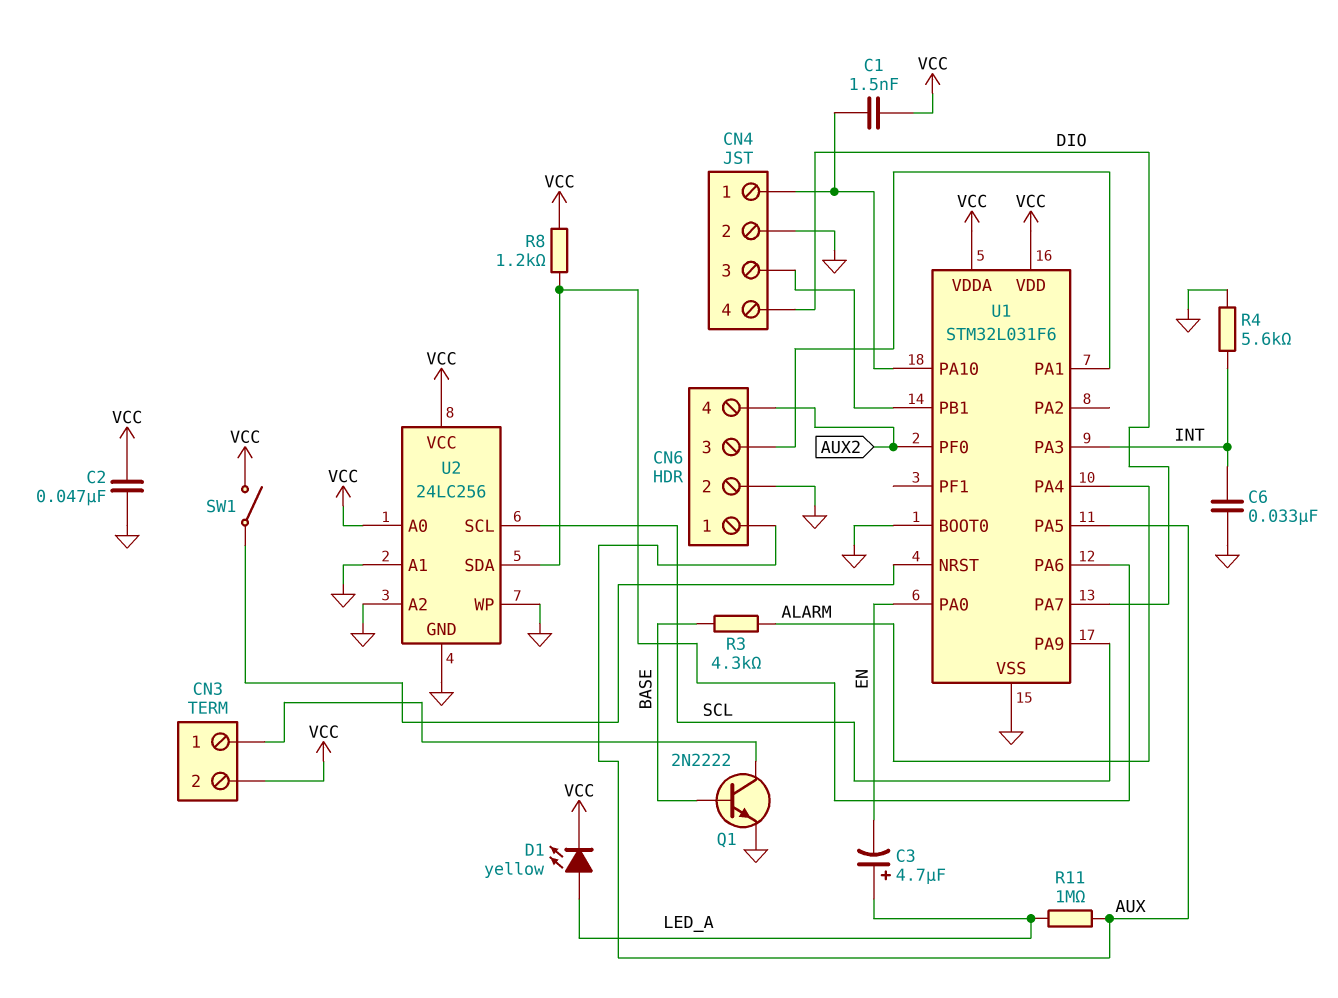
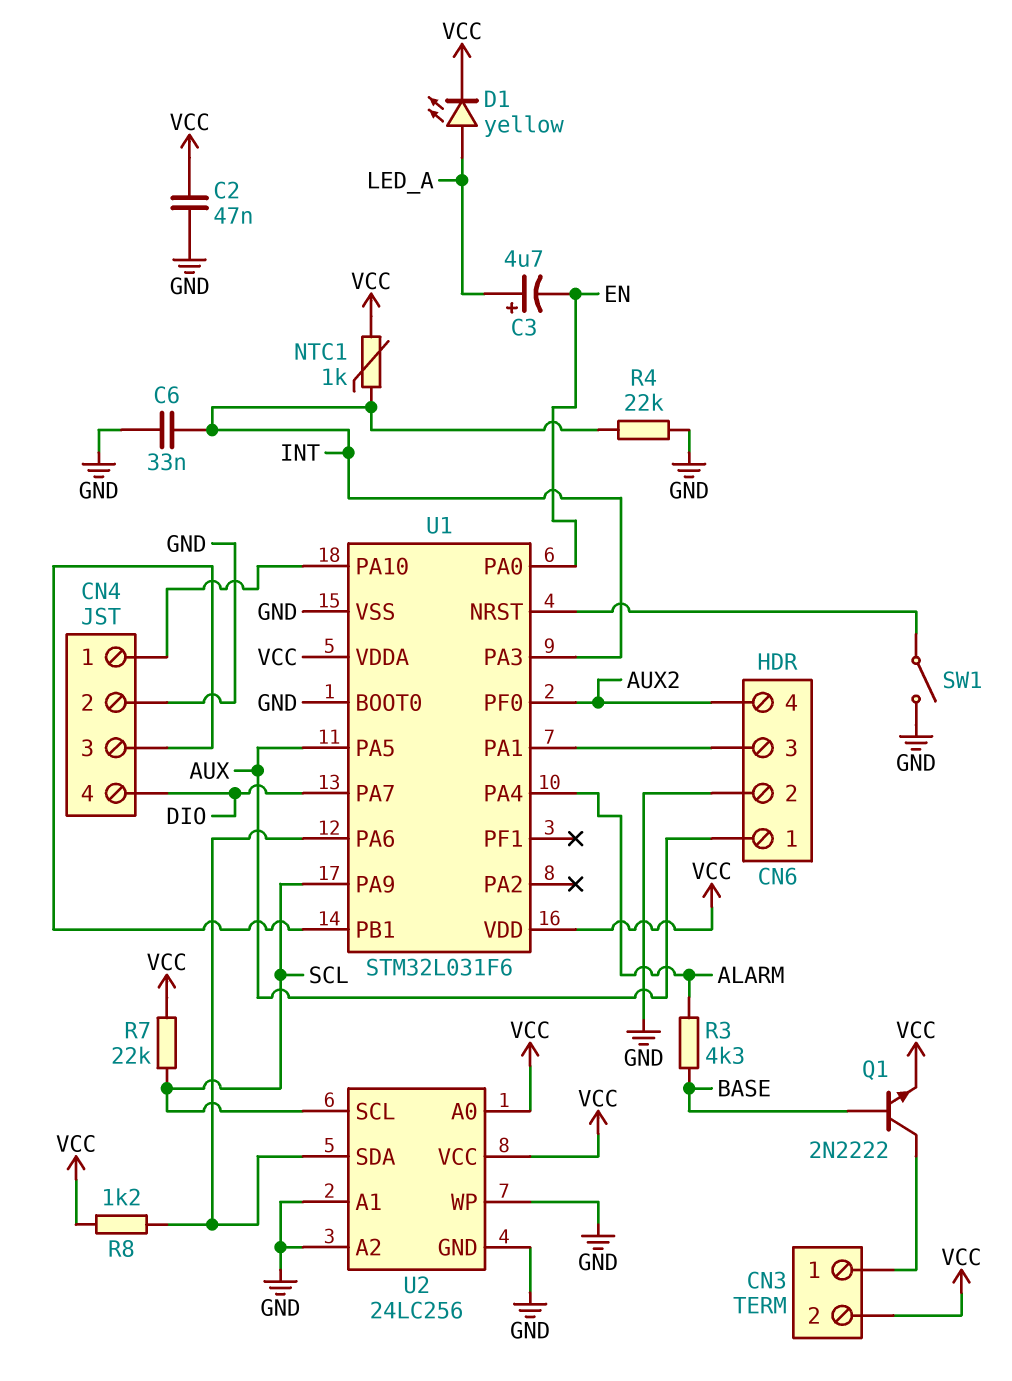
C1: 1.5nF (CN4/1, VCC) -> none
NTC1: none -> 1k (INT, VCC)
Q1: NPN 2N2222 (B BASE, C CN3/1, E GND) -> NPN 2N2222 (B BASE, C CN3/1, E VCC)
R4: 5.6k (GND, INT) -> 22k (GND, INT)
R7: none -> 22k (SCL, VCC)
R11: 1M (AUX, LED_A) -> none
SW1: switch (U1/NRST, VCC) -> switch (GND, U1/NRST)

